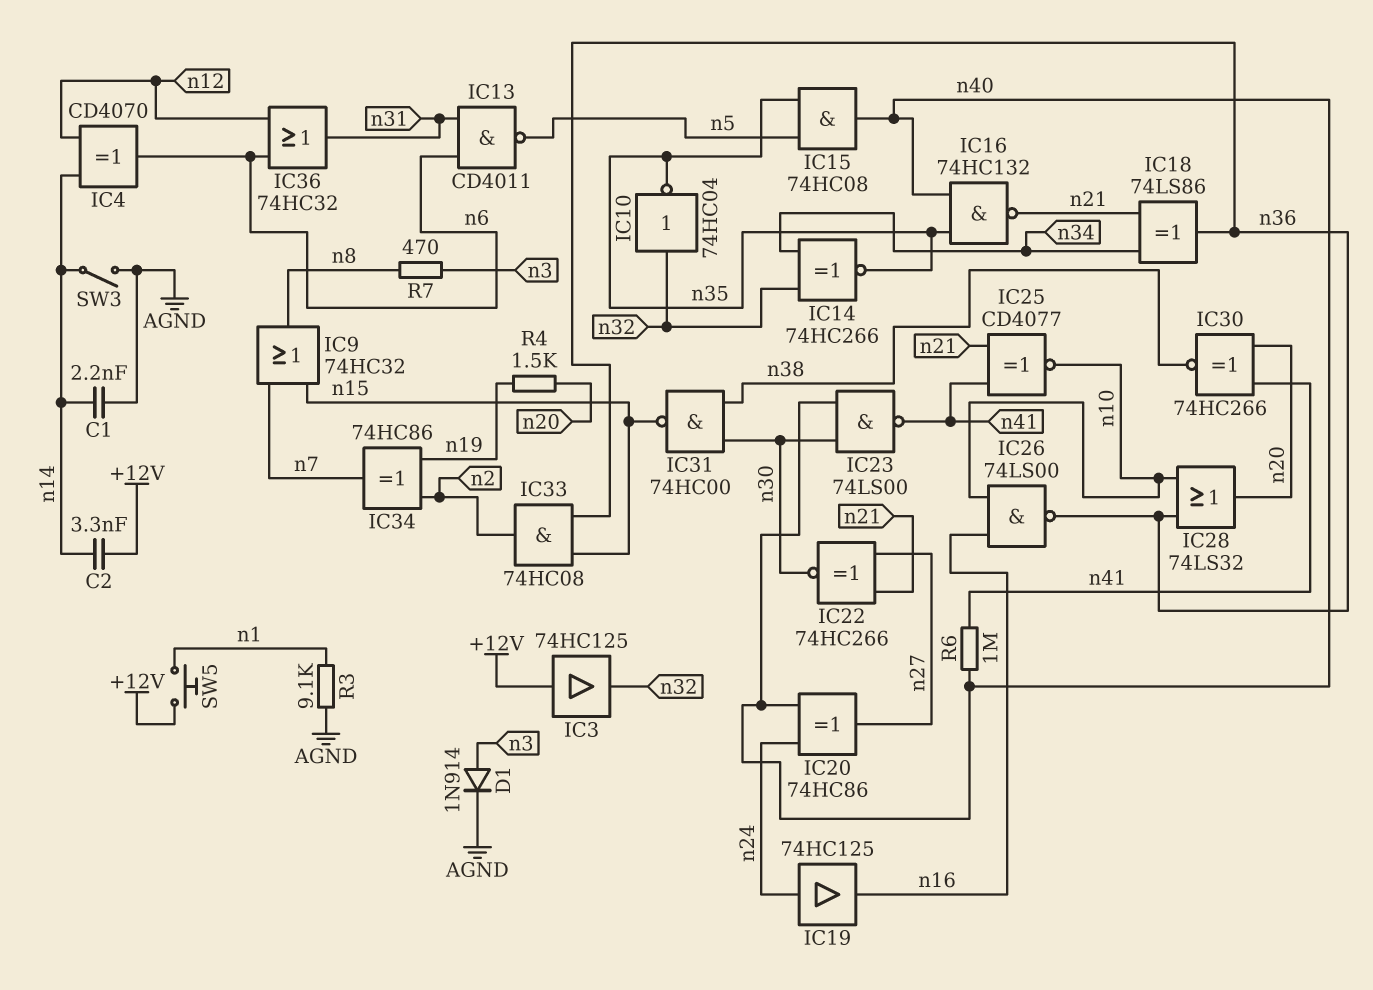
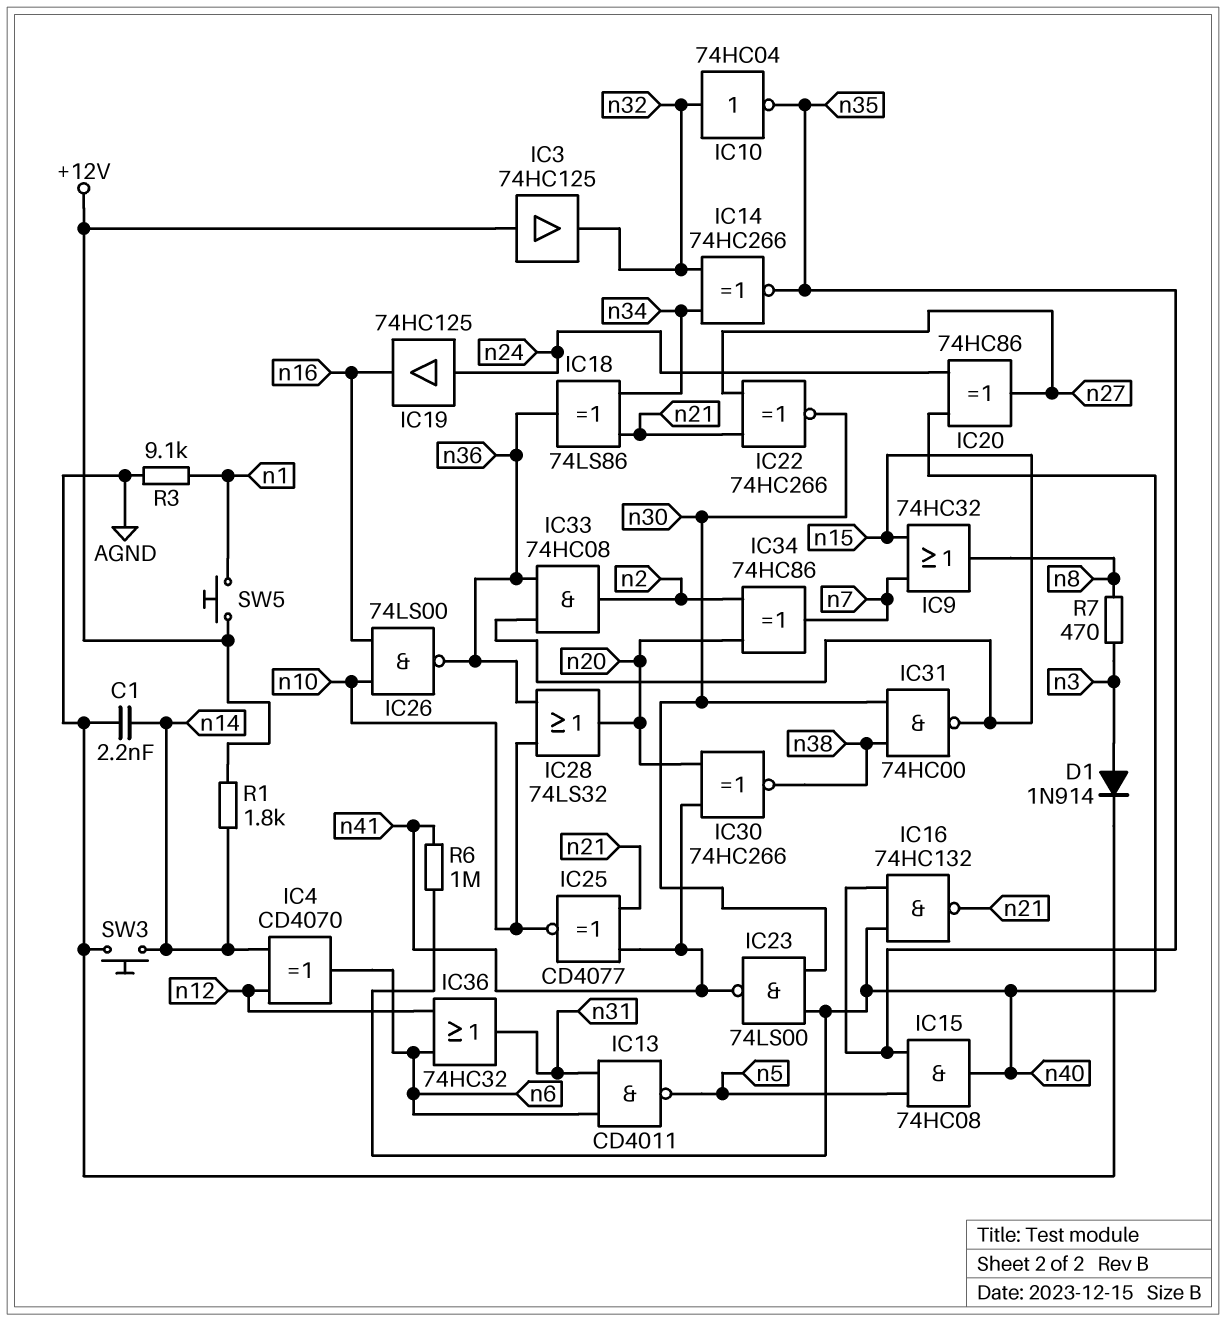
C2: 3.3nF (+12V, n14) -> none
IC34: XOR 74HC86 (in n2, in n19, out n7) -> XOR 74HC86 (in n2, in n20, out n7)
R1: none -> 1.8k (+12V, n14)
R4: 1.5k (n19, n20) -> none
SW3: switch (AGND, n14) -> button (AGND, n14)

